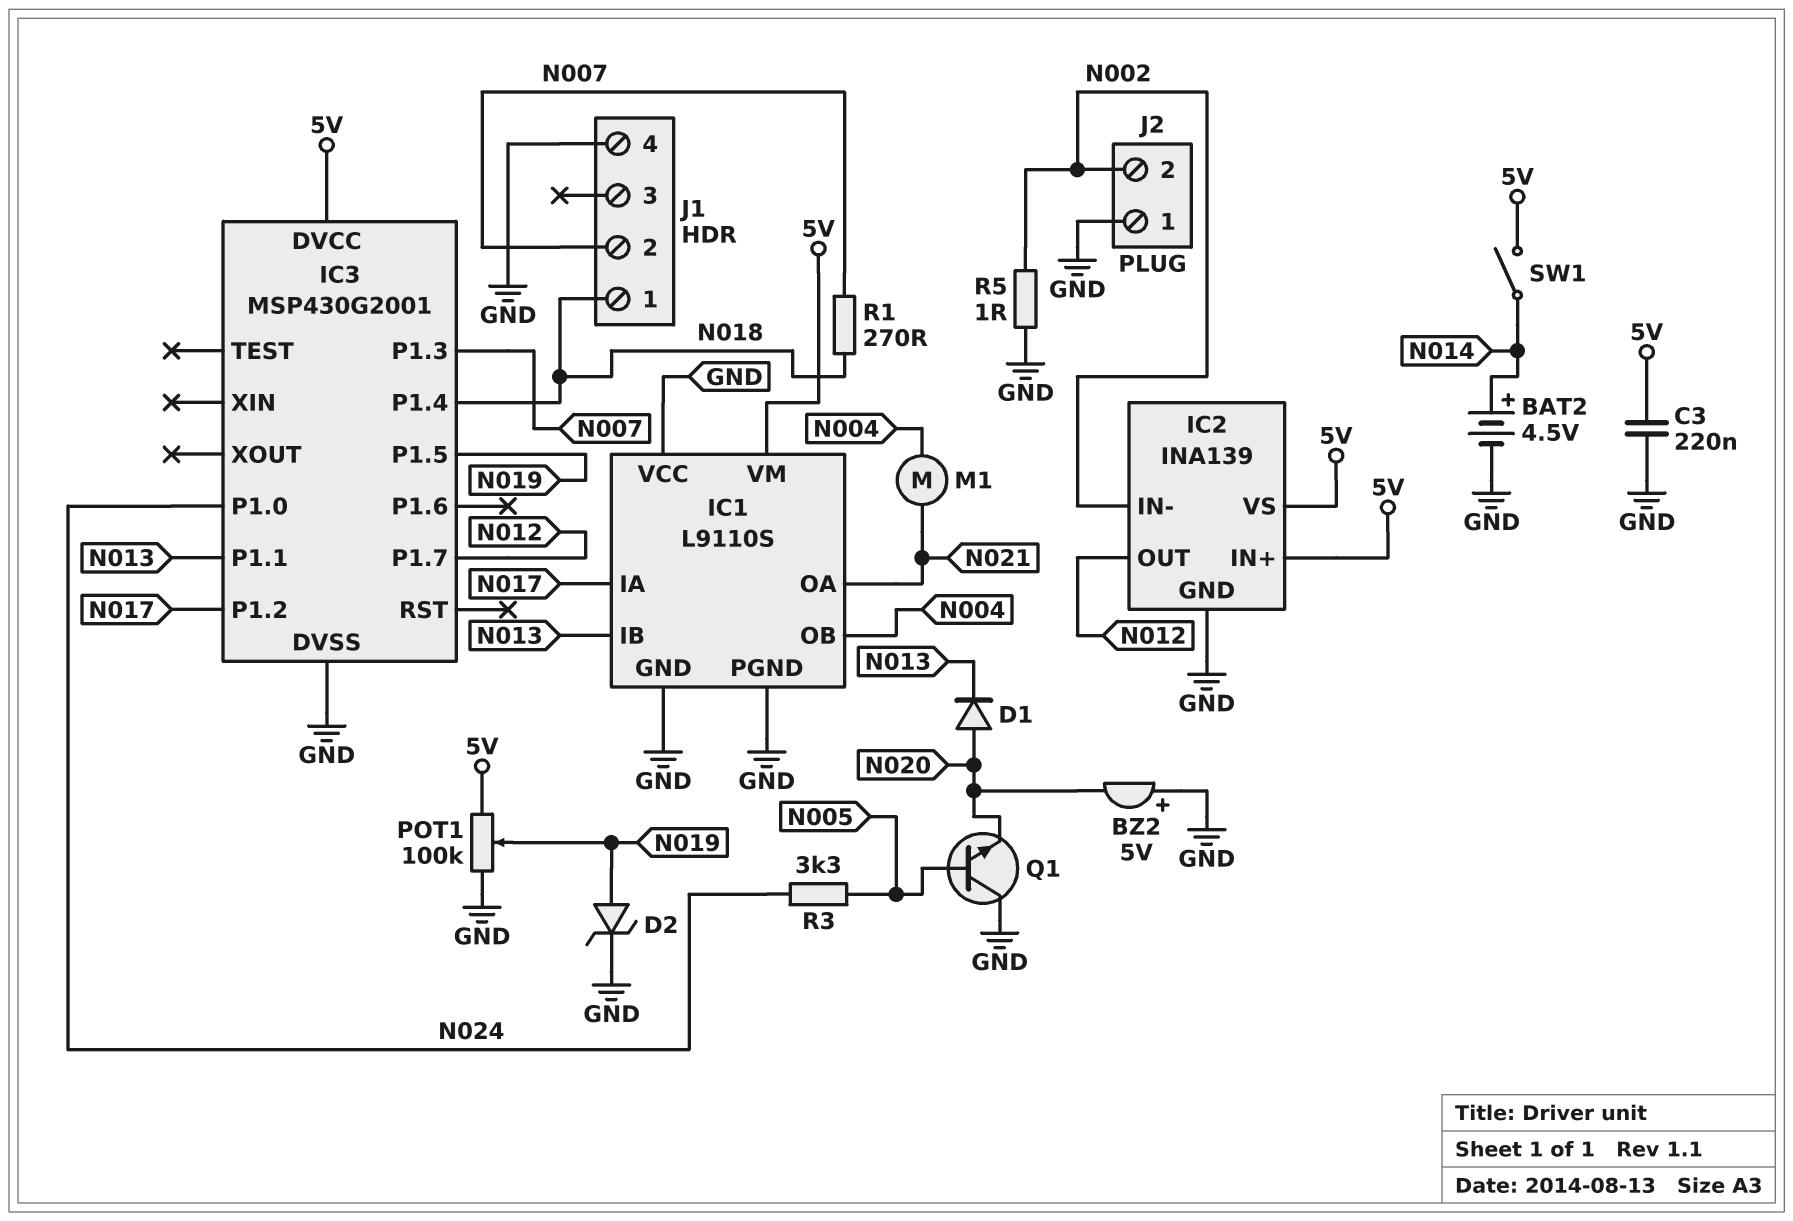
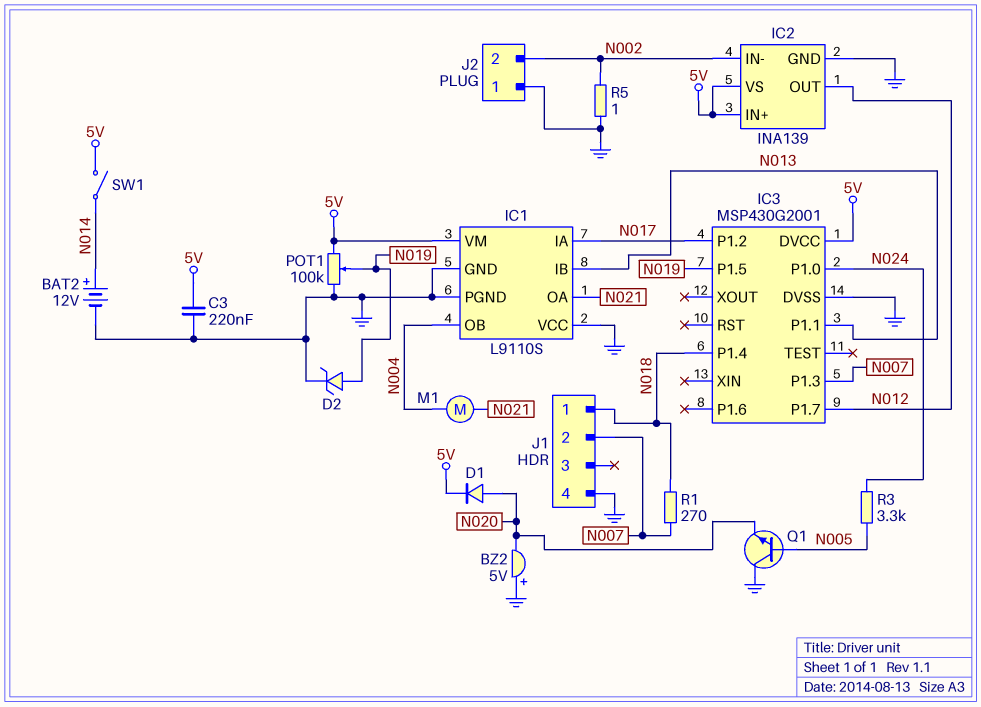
BAT2: 4.5V (plus N014, minus GND) -> 12V (plus N014, minus GND)
D1: diode (A N020, K N013) -> diode (A N020, K 5V)

